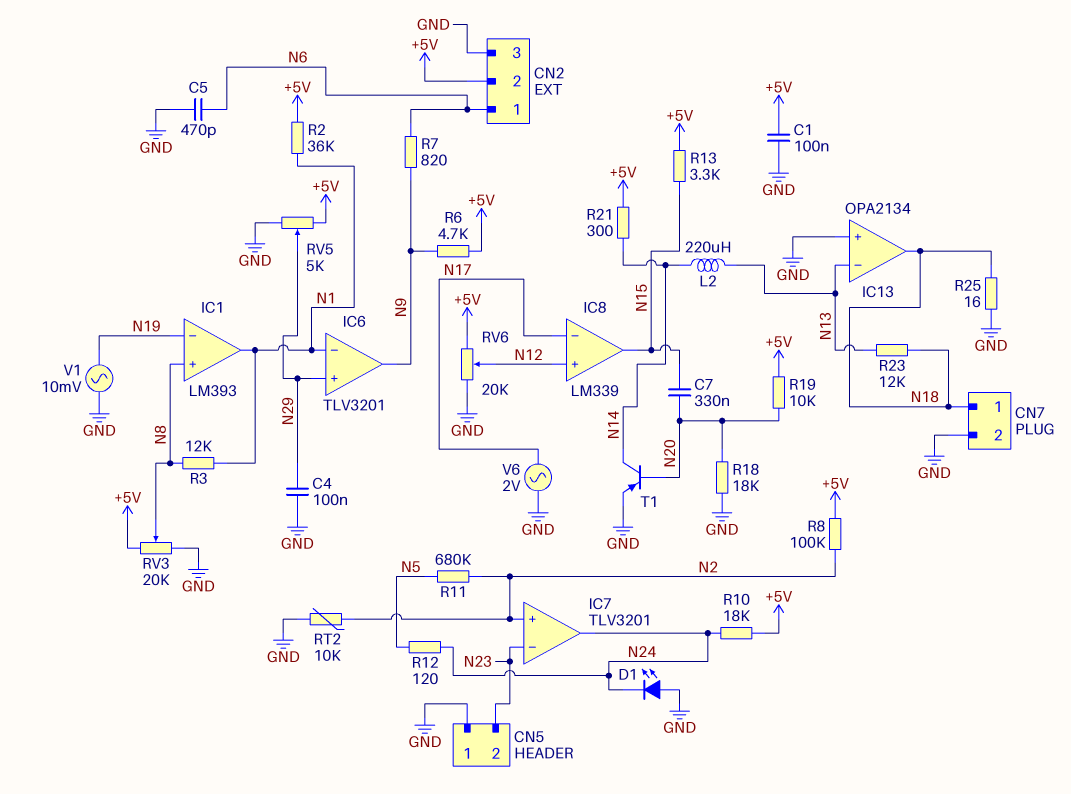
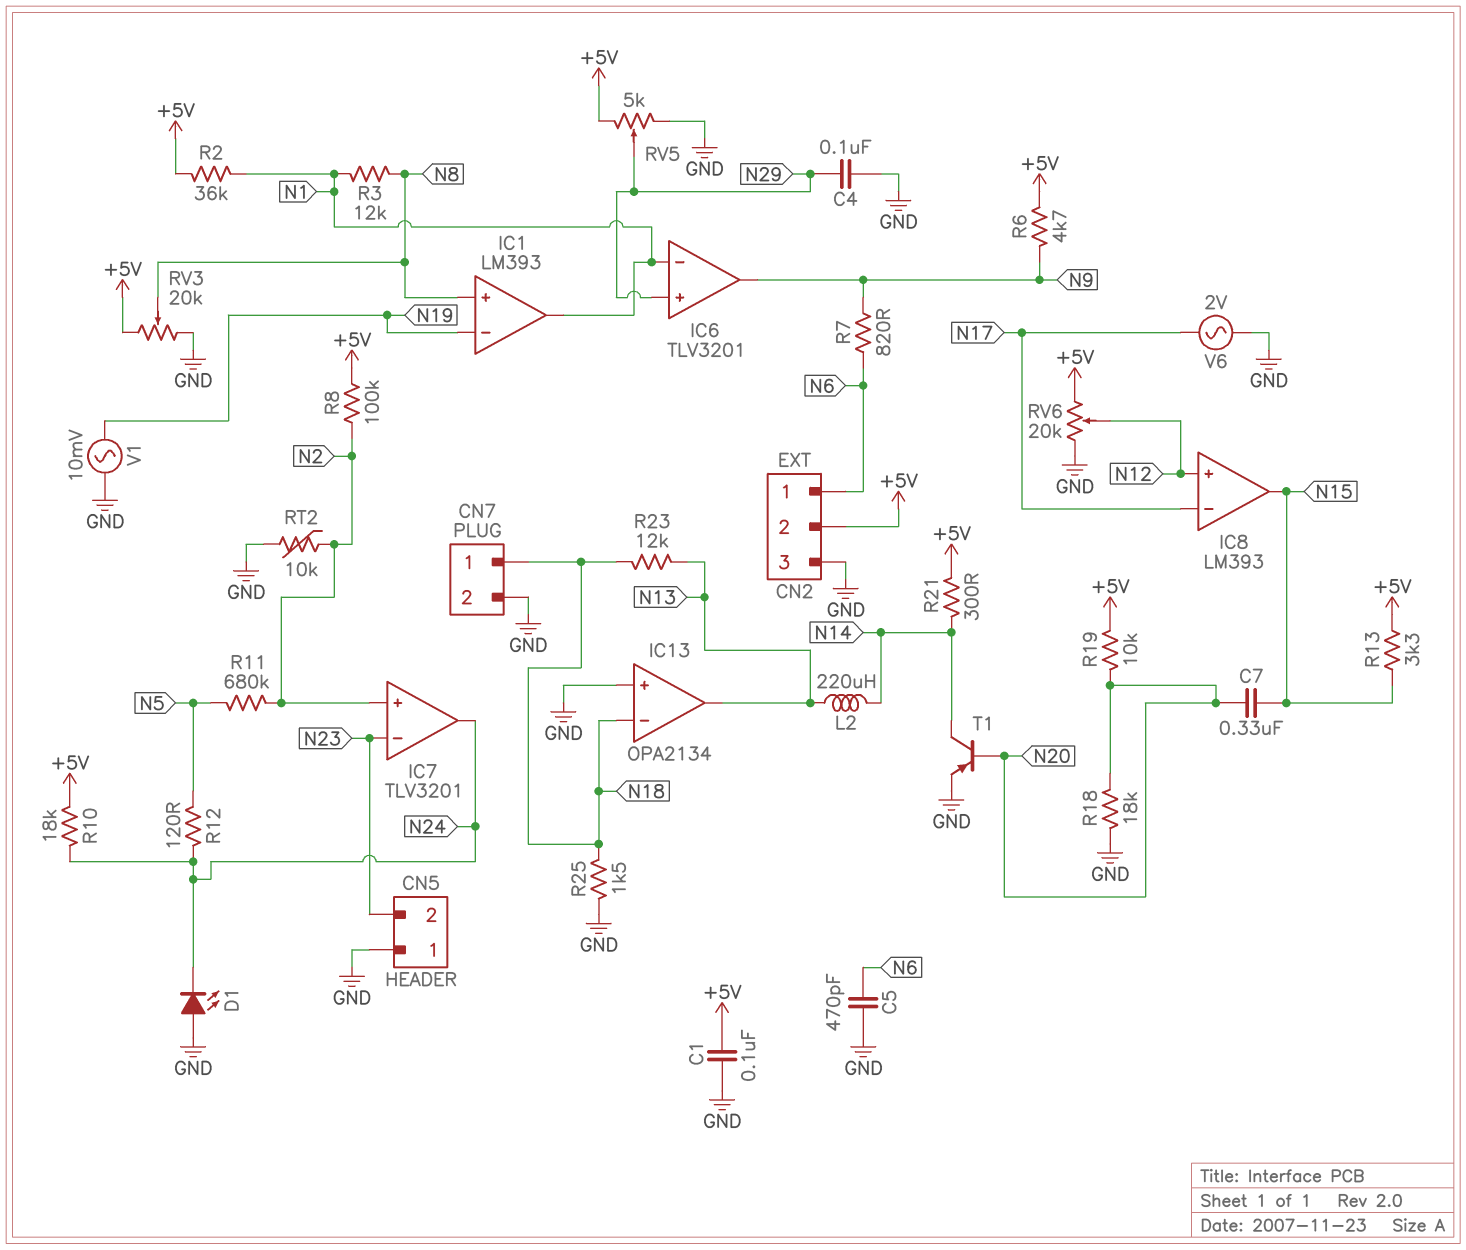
IC8: LM339 -> LM393
IC13 pin in-: N13 -> N18
IC13 pin out: N18 -> N13
R25: 16 (GND, N18) -> 1.5k (GND, N18)

